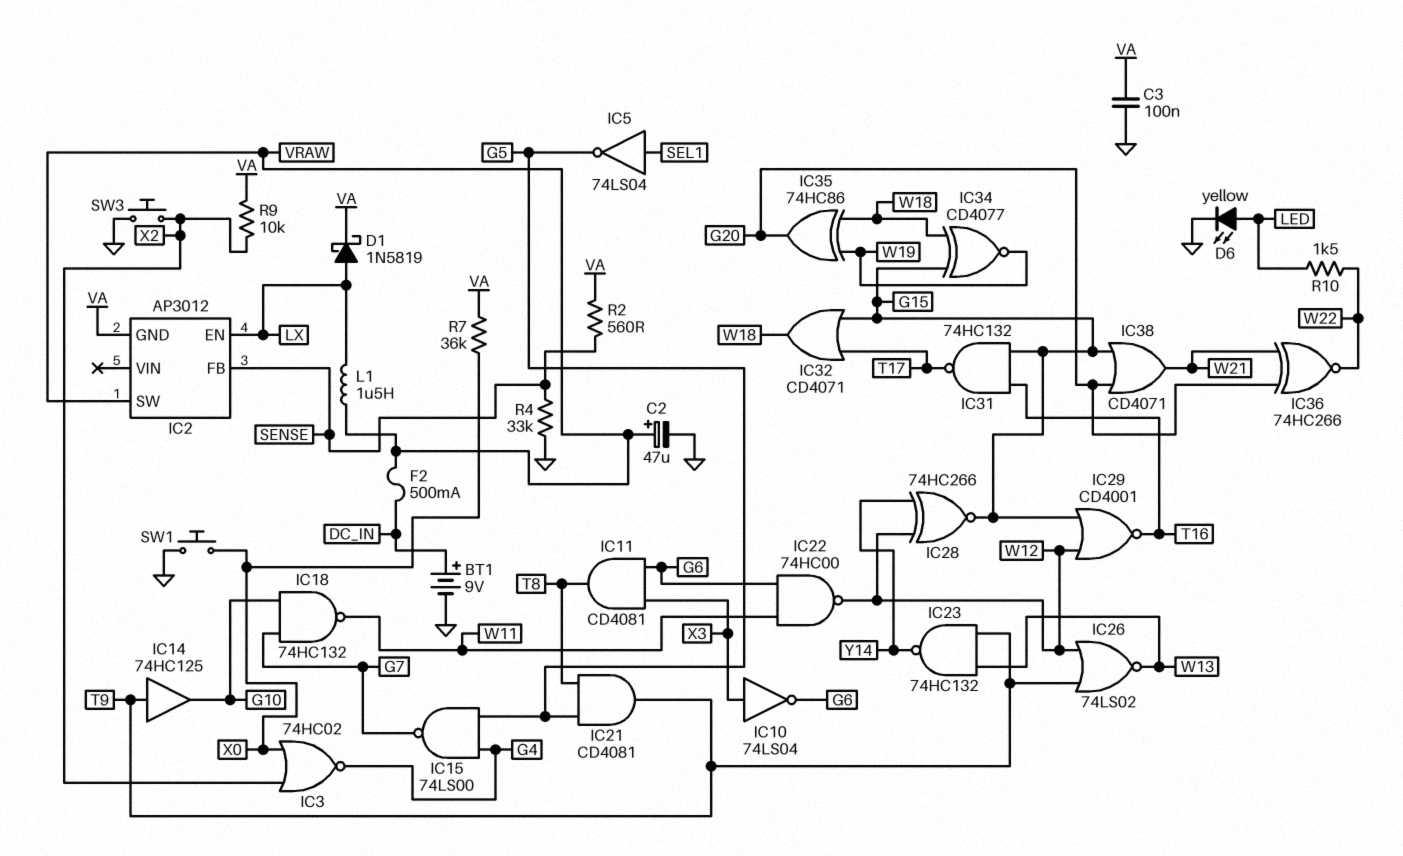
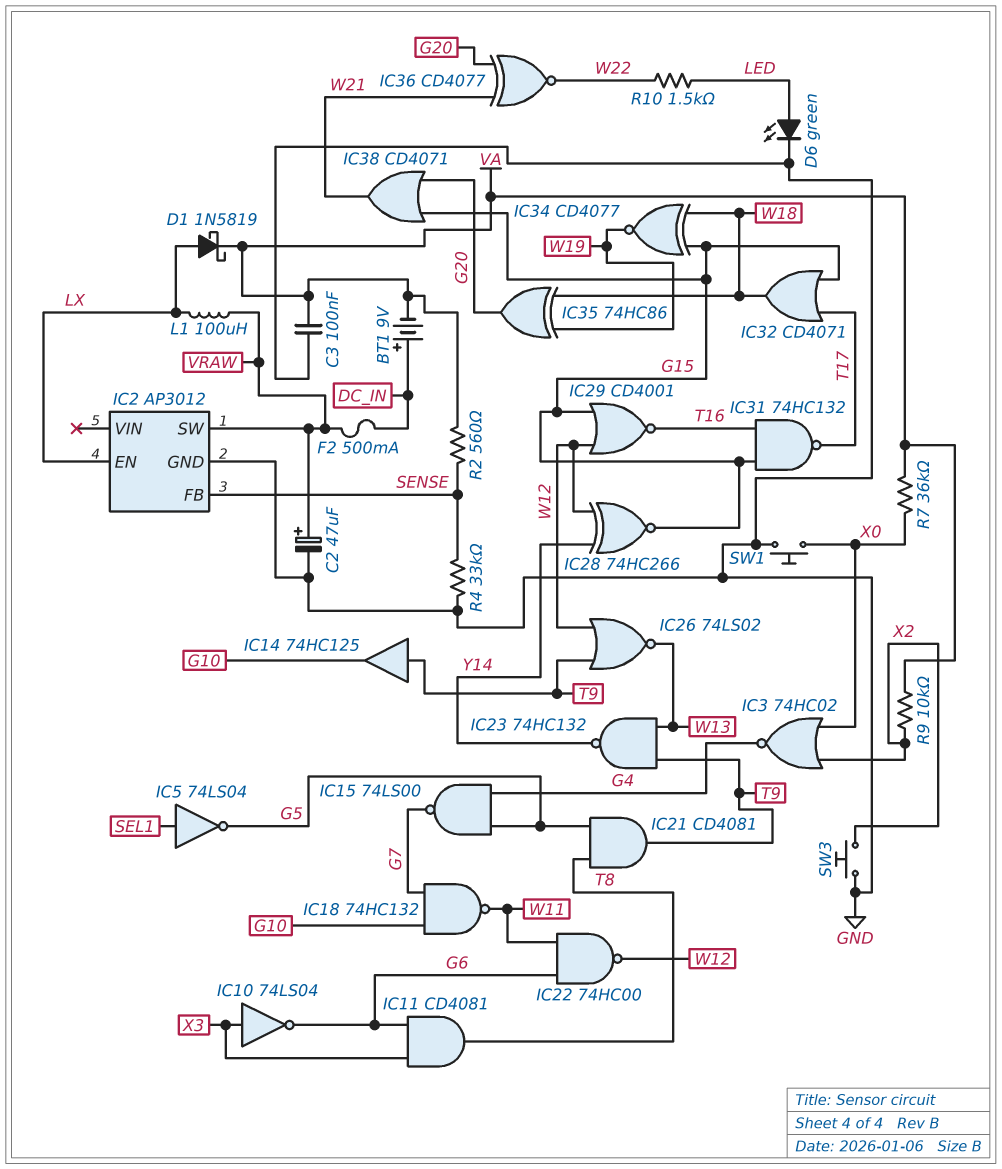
BT1: 9V (plus DC_IN, minus GND) -> 9V (plus DC_IN, minus VA)
D6: LED yellow (A LED, K GND) -> LED green (A LED, K GND)
IC2 pin GND: VA -> GND
IC36: XNOR 74HC266 (in G20, in W21, out W22) -> XNOR CD4077 (in G20, in W21, out W22)
L1: 1.5uH (LX, VRAW) -> 100uH (LX, VRAW)

